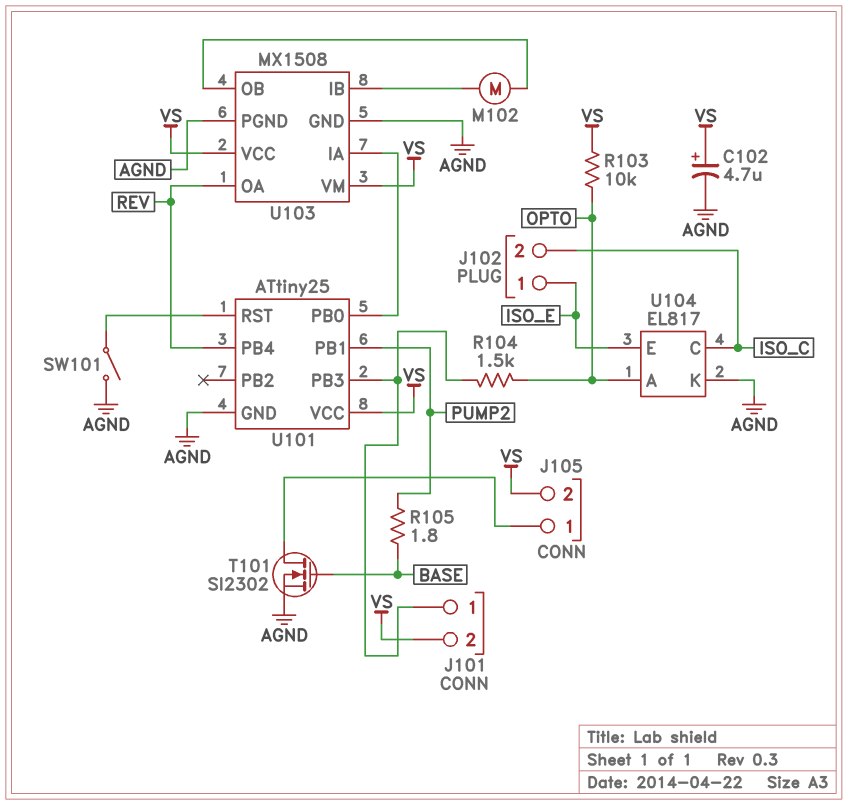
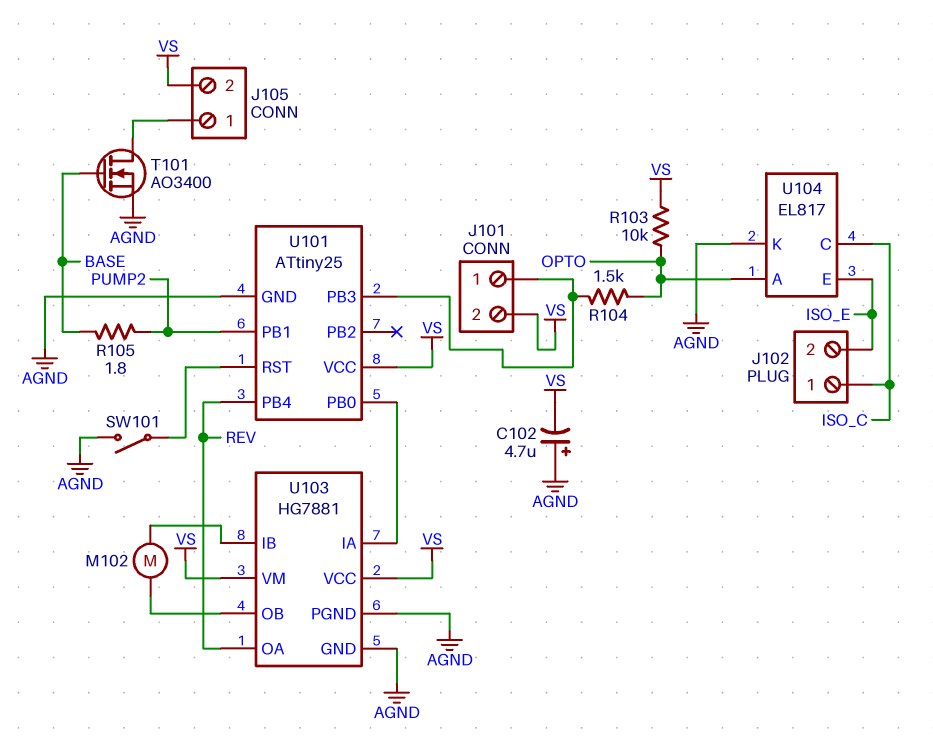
C102: 4.7uF (plus VS, minus AGND) -> 4.7uF (plus AGND, minus VS)
J102 pin 1: ISO_E -> ISO_C
J102 pin 2: ISO_C -> ISO_E
T101: NMOS SI2302 (G BASE, D J105/1, S AGND) -> NMOS AO3400 (G BASE, D J105/1, S AGND)
U103: MX1508 -> HG7881

